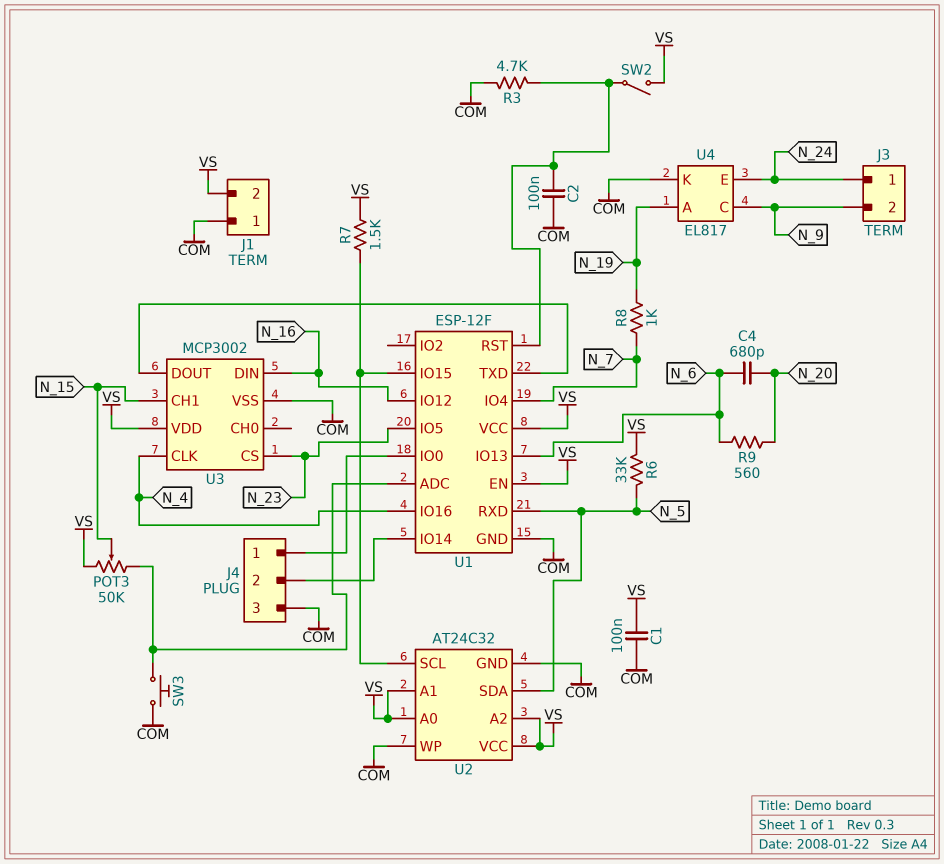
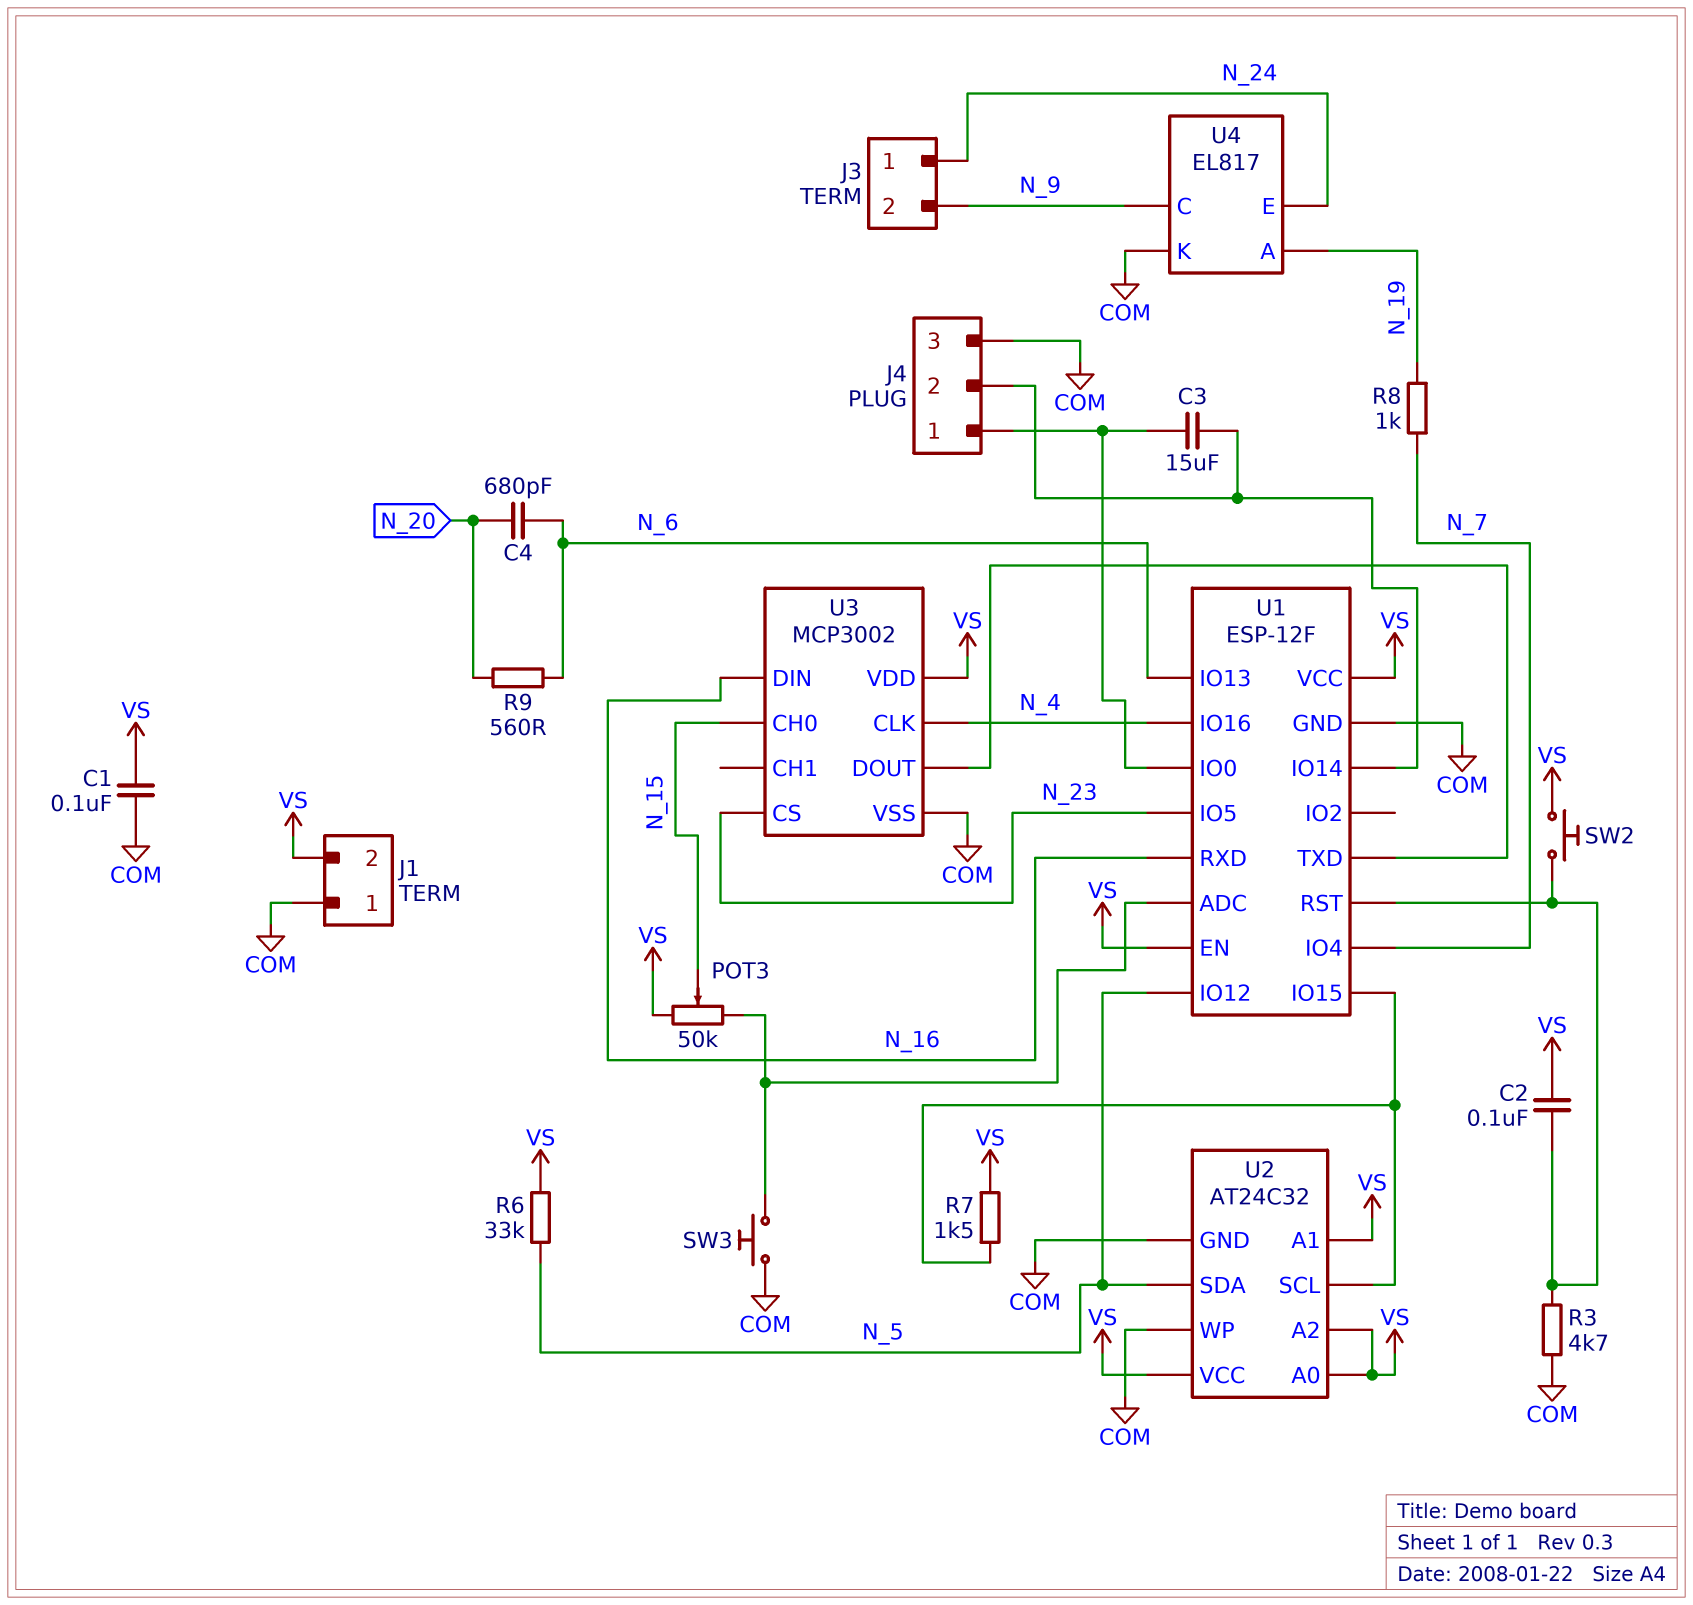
C2: 100nF (COM, U1/RST) -> 100nF (U1/RST, VS)
C3: none -> 15uF (J4/1, J4/2)
SW2: switch (U1/RST, VS) -> button (U1/RST, VS)
U1 pin IO12: N_16 -> N_5
U1 pin RXD: N_5 -> N_16
U3 pin CH0: none -> N_15
U3 pin CH1: N_15 -> none

